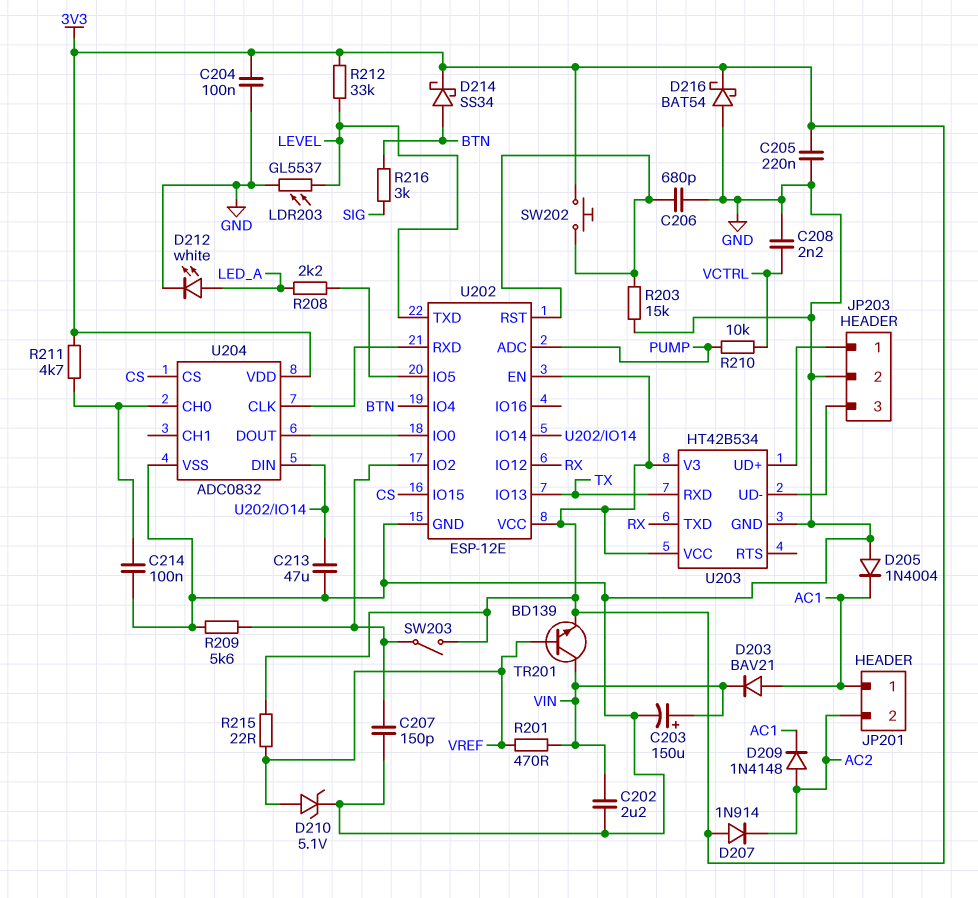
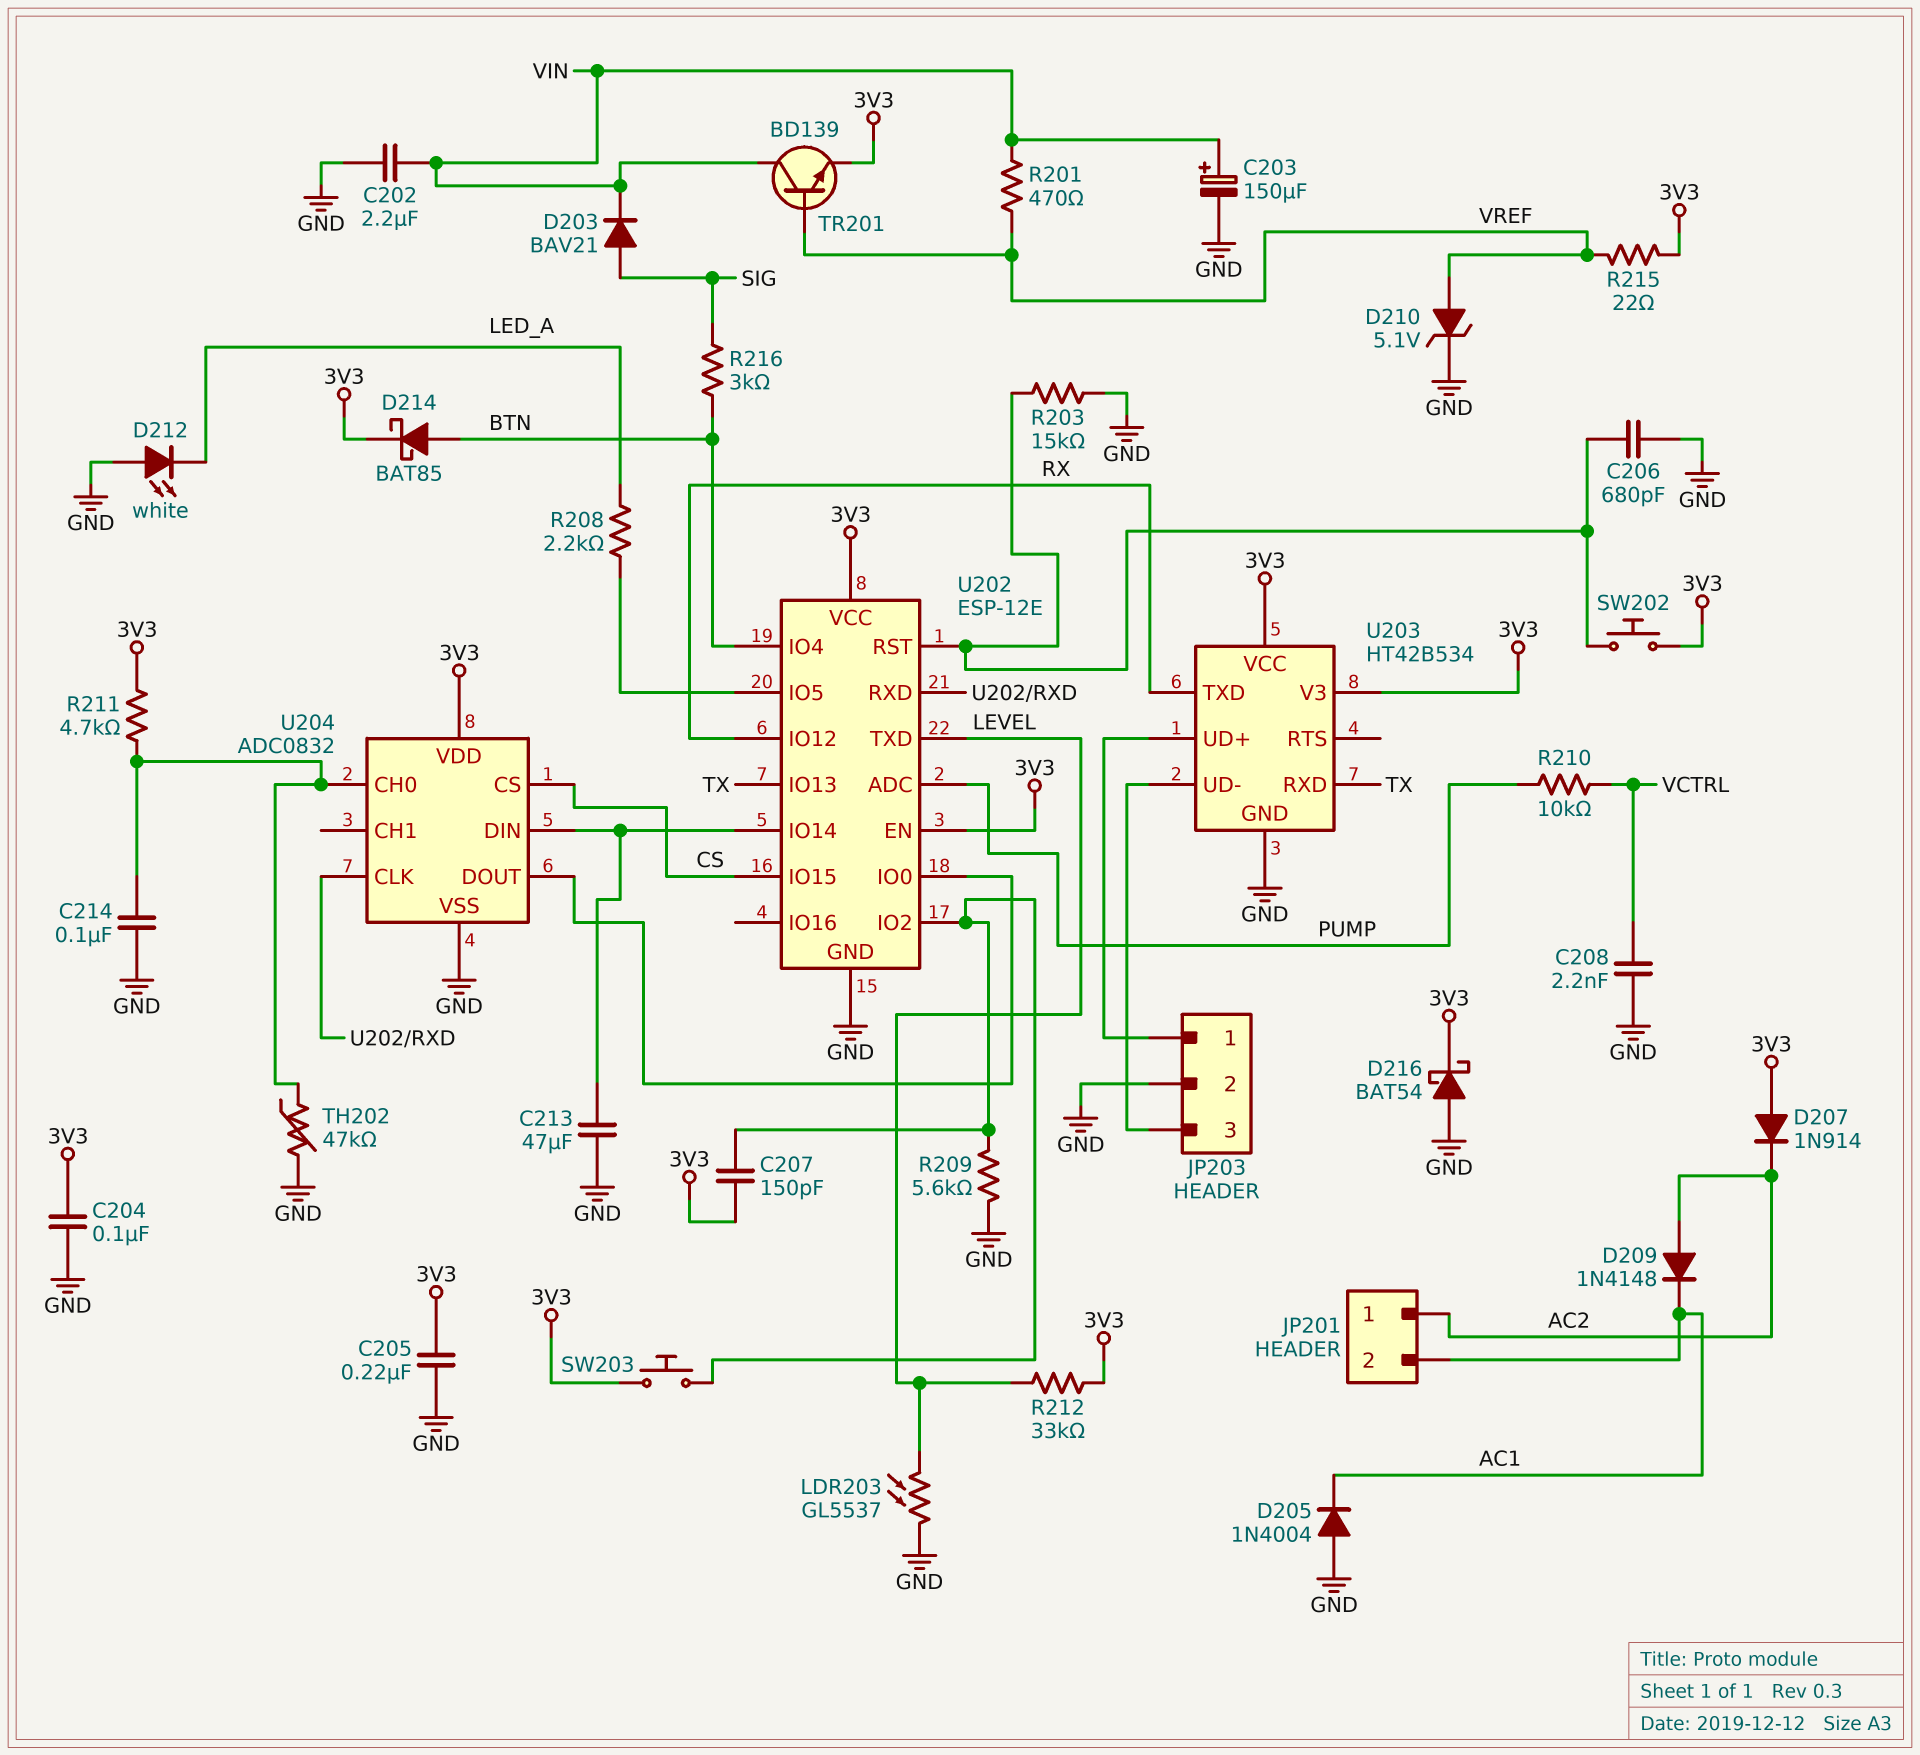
C207: 150pF (GND, U202/IO2) -> 150pF (3V3, U202/IO2)
D203: diode BAV21 (A AC1, K VIN) -> diode BAV21 (A SIG, K VIN)
D212: LED white (A LED_A, K GND) -> LED white (A GND, K LED_A)
D214: schottky SS34 (A BTN, K 3V3) -> schottky BAT85 (A BTN, K 3V3)
JP201 pin 1: AC1 -> AC2
JP201 pin 2: AC2 -> AC1
SW203: switch (3V3, U202/IO2) -> button (3V3, U202/IO2)
TH202: none -> 47k (GND, U204/CH0)

